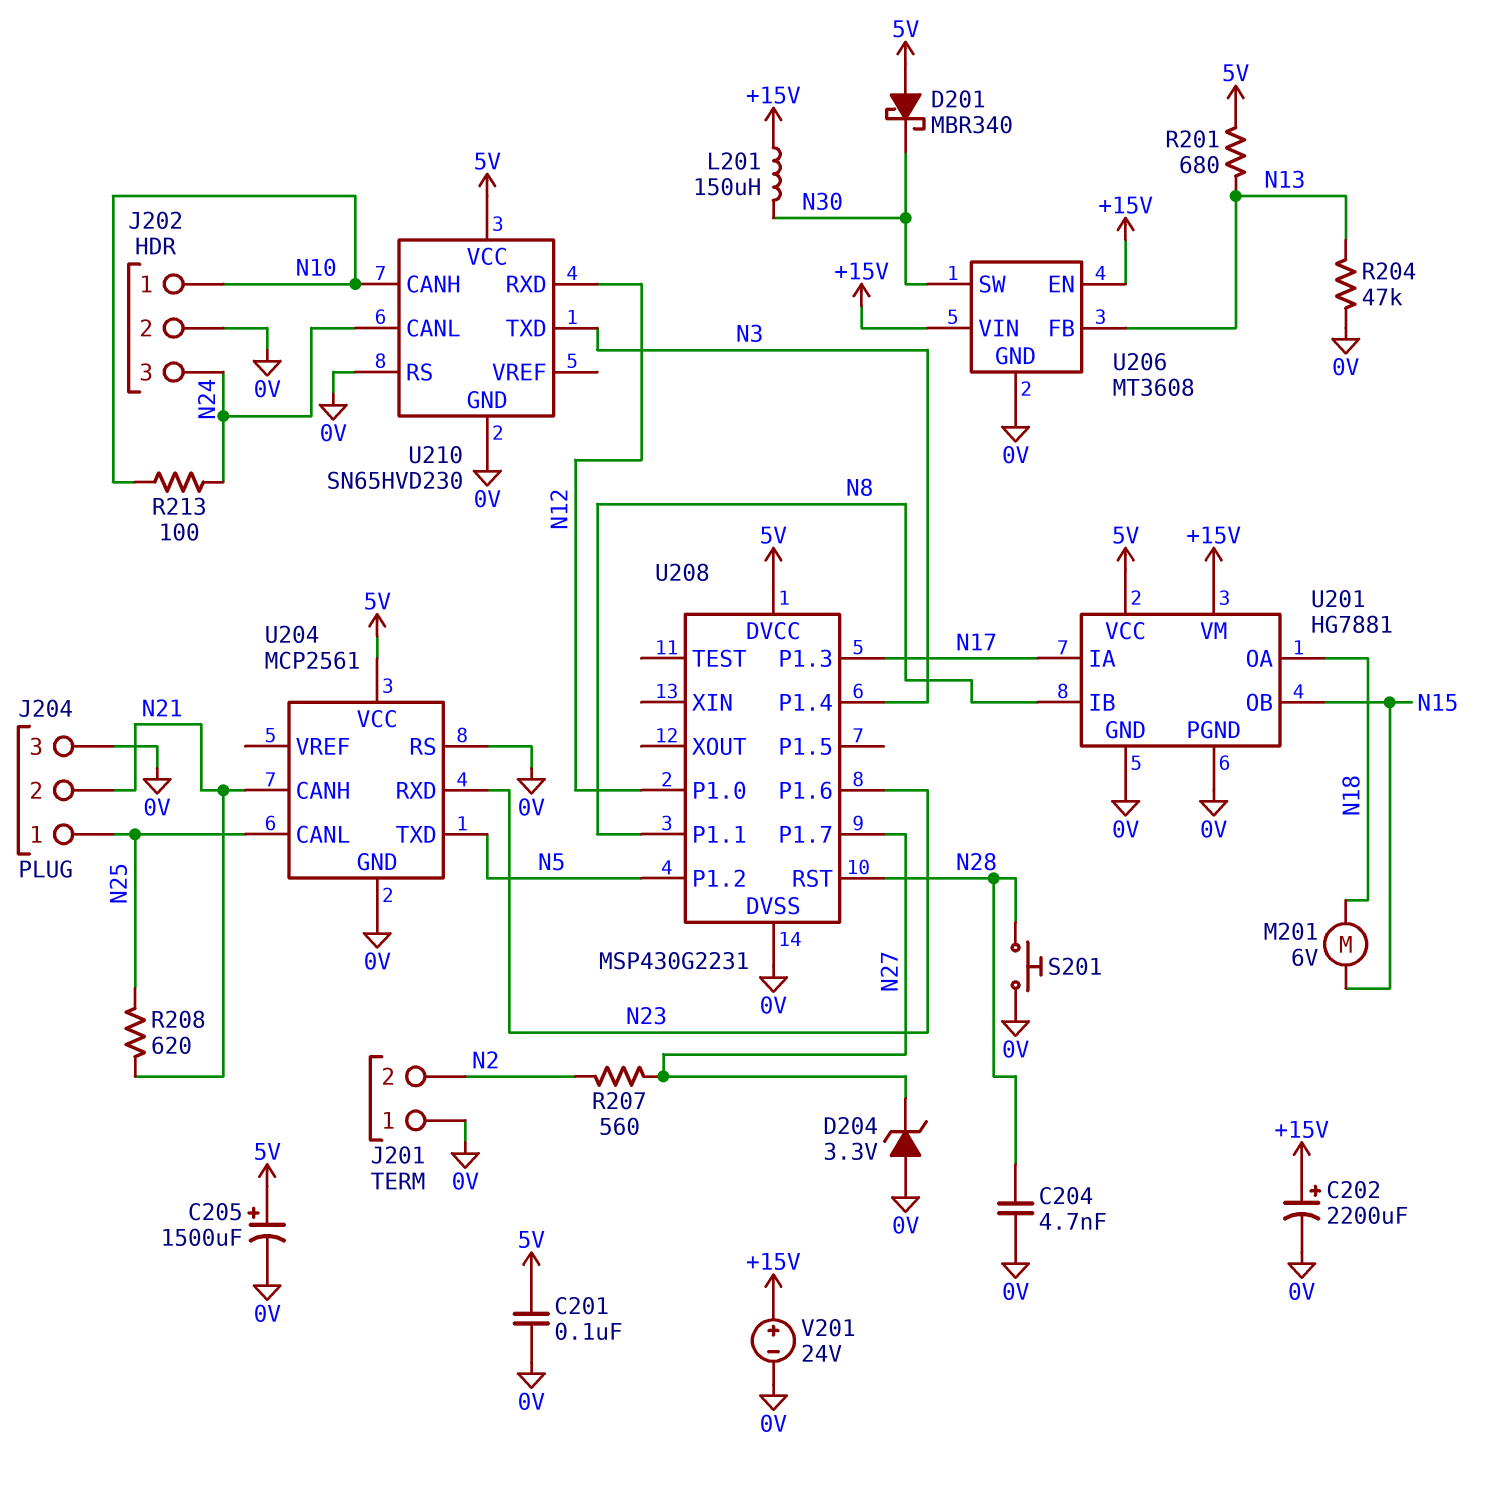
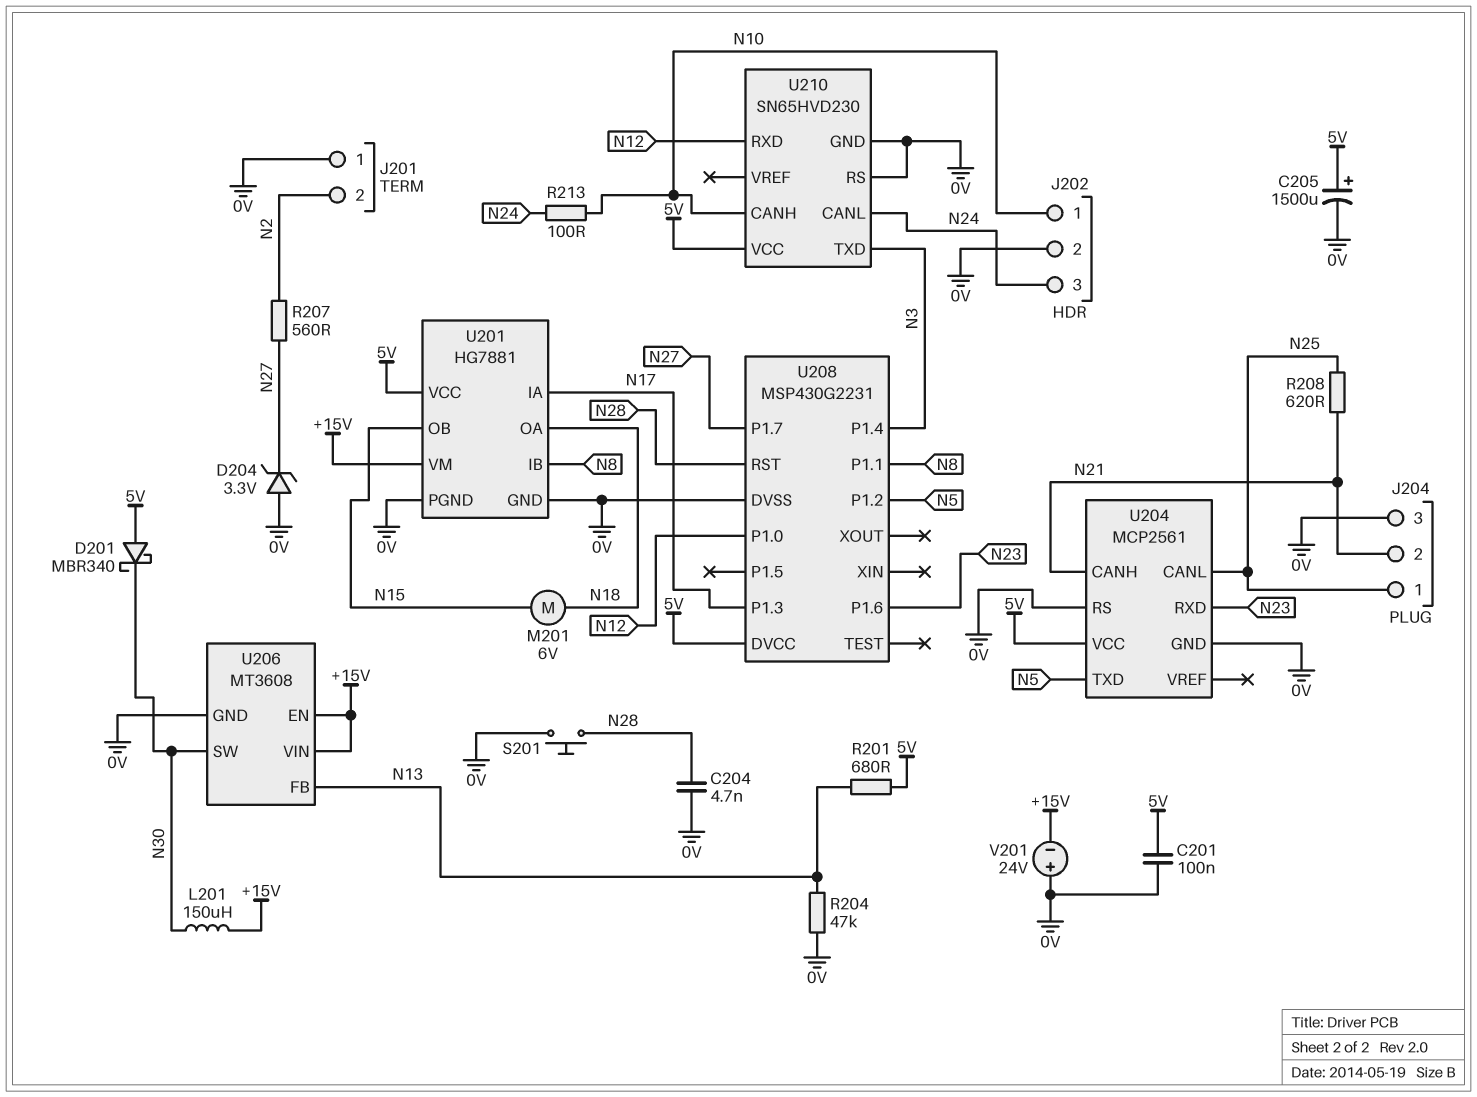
C202: 2200uF (plus +15V, minus 0V) -> none
V201: 24V (plus +15V, minus 0V) -> 24V (plus 0V, minus +15V)

